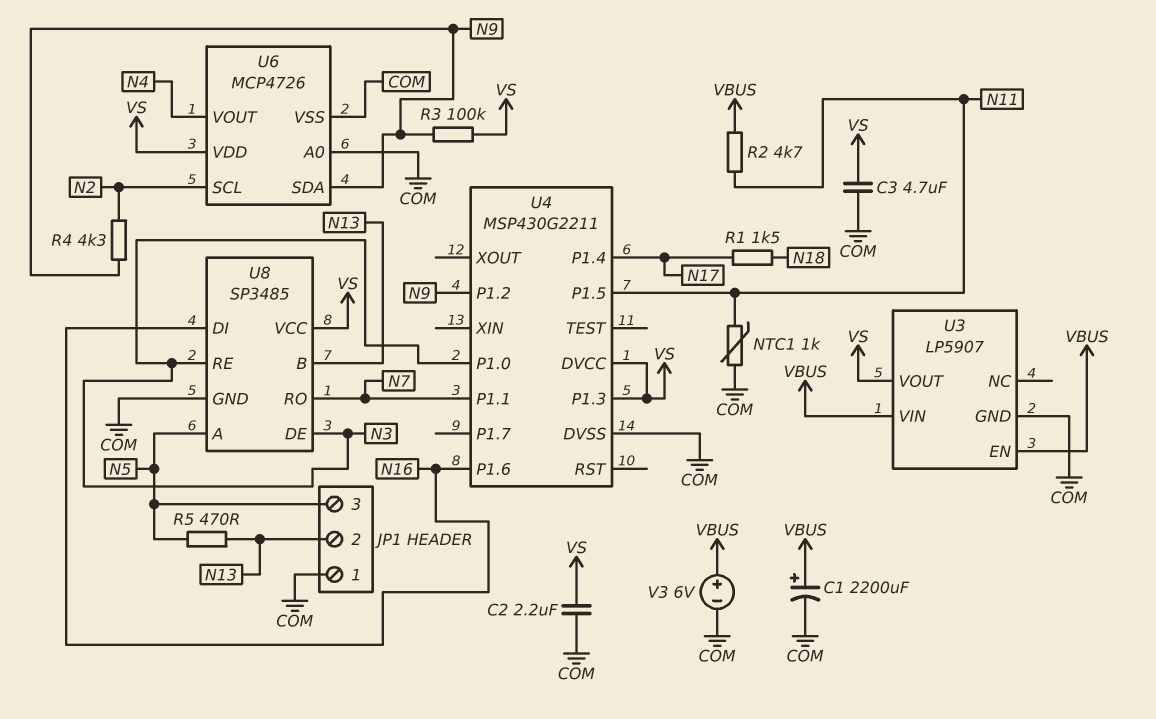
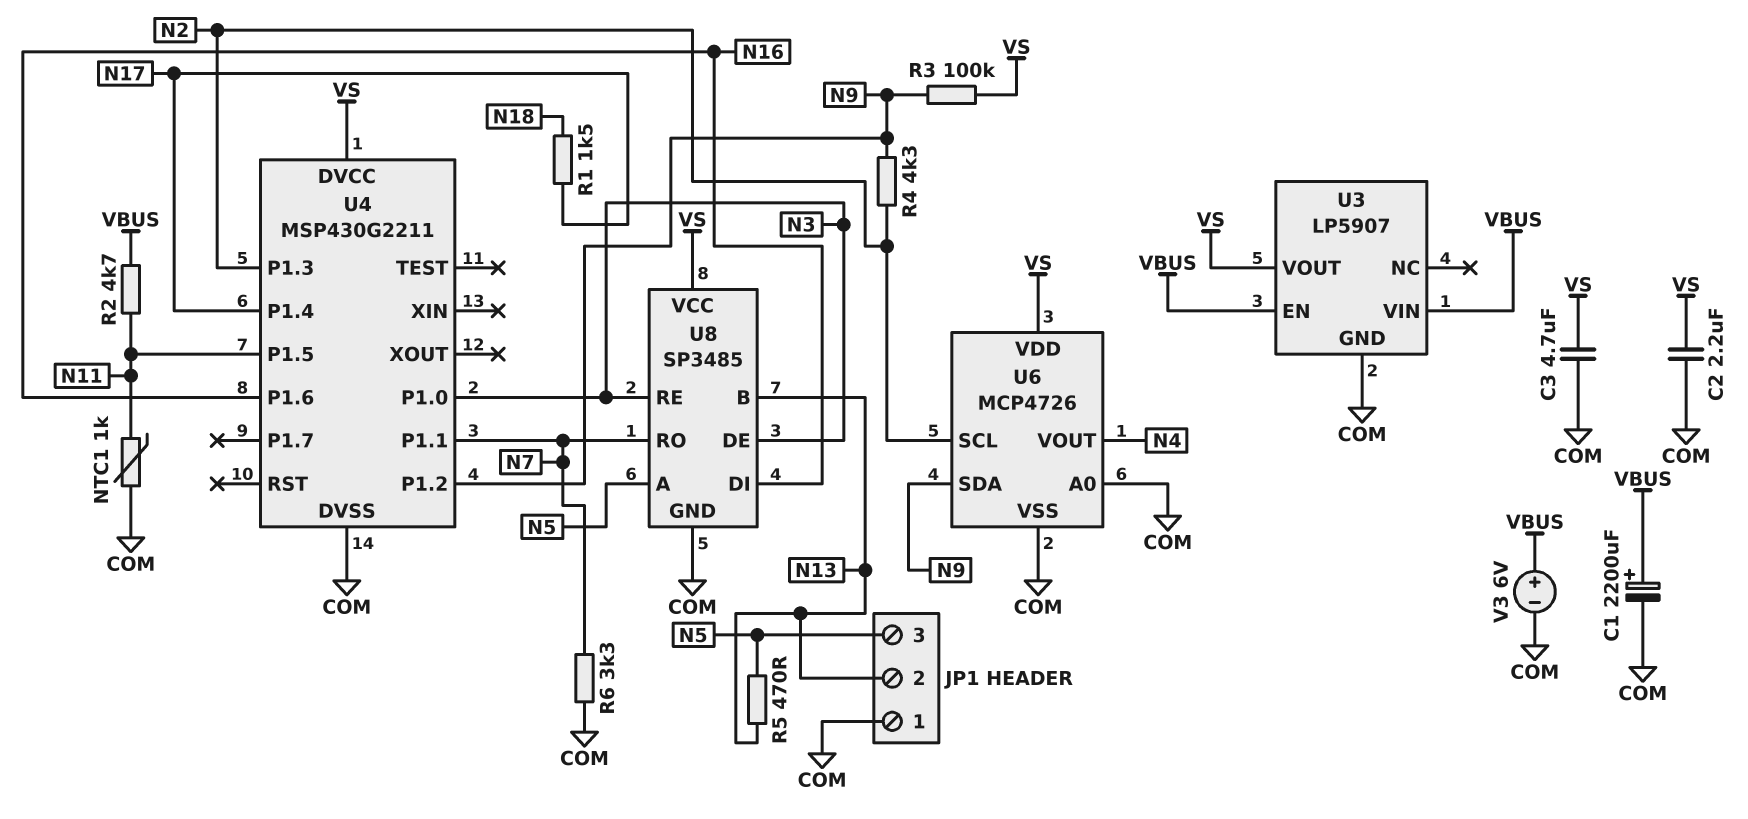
R6: none -> 3.3k (COM, N7)
U4 pin P1.3: VS -> N2

